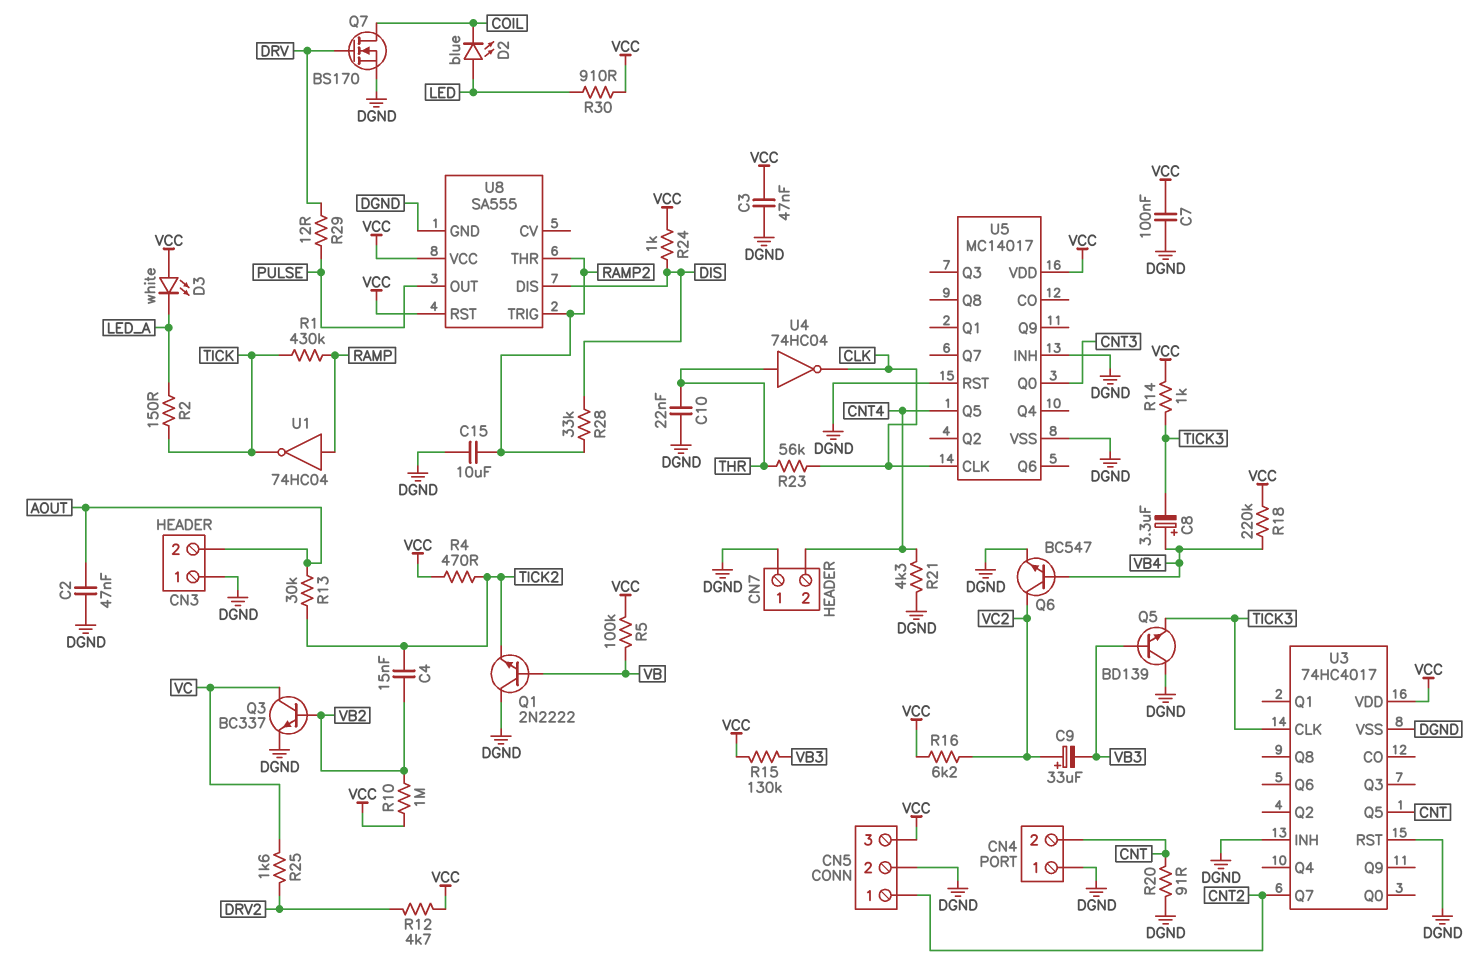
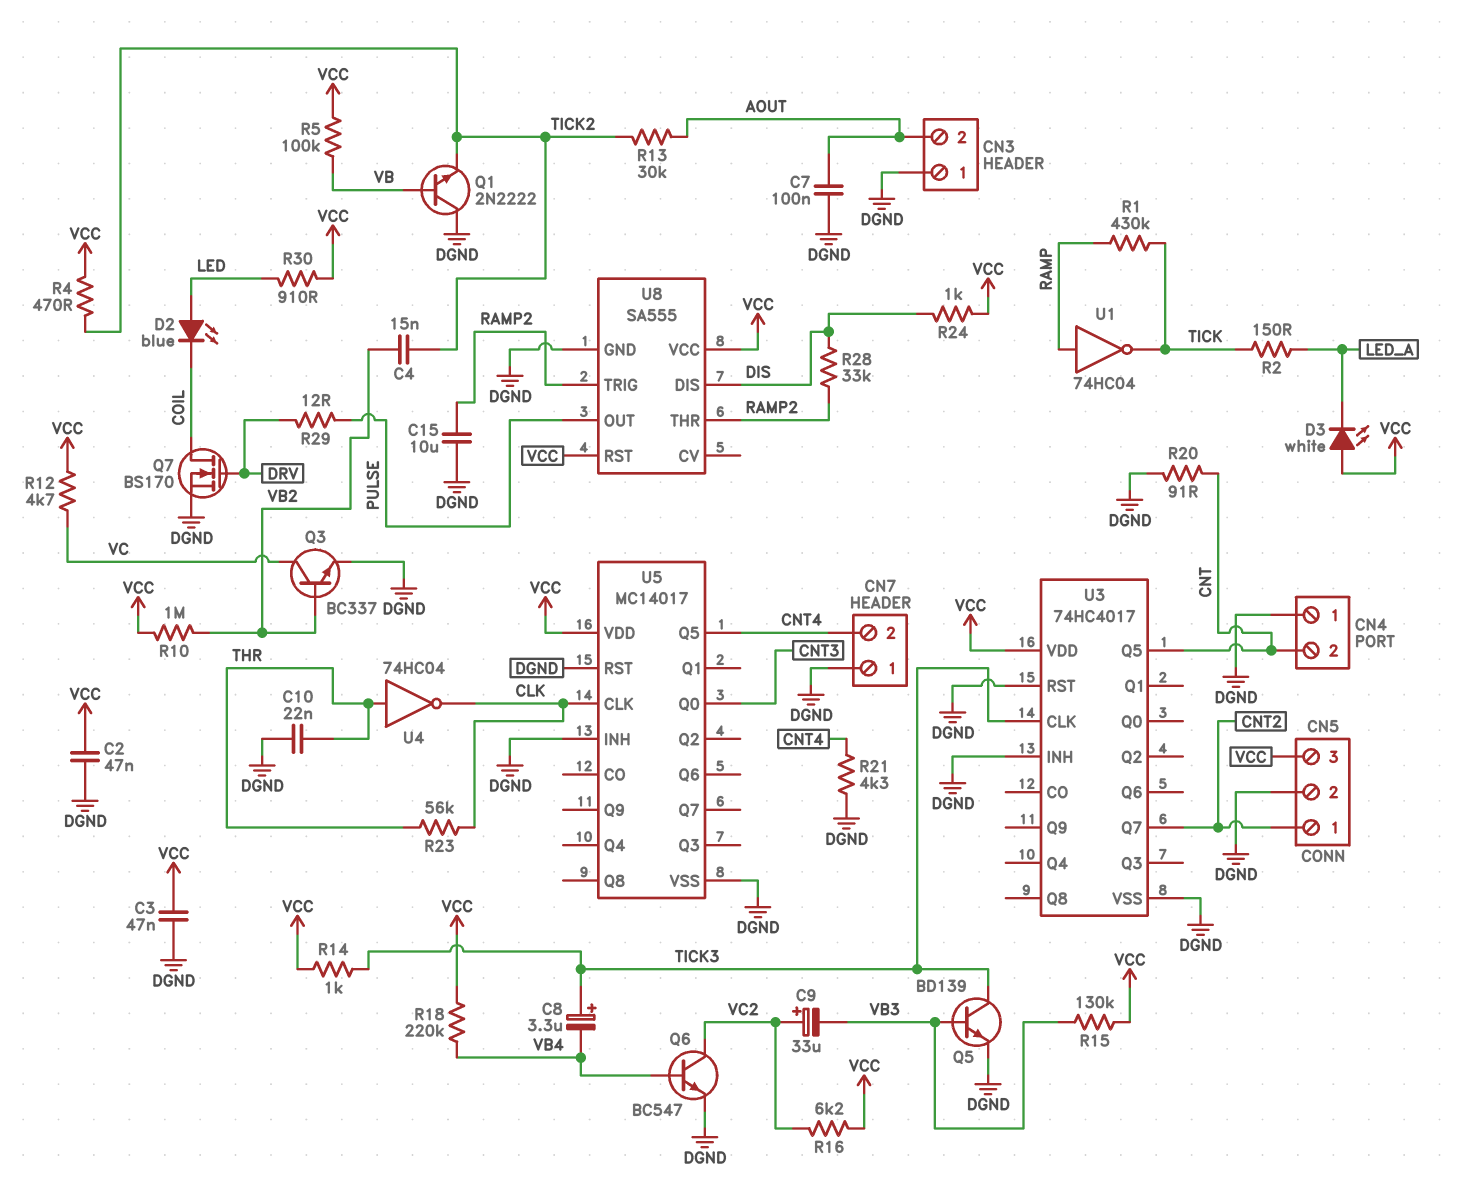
C2: 47nF (AOUT, DGND) -> 47nF (DGND, VCC)
C7: 100nF (DGND, VCC) -> 100nF (AOUT, DGND)
C8: 3.3uF (plus VB4, minus TICK3) -> 3.3uF (plus TICK3, minus VB4)
Q5: NPN BD139 (B VB3, C DGND, E TICK3) -> NPN BD139 (B VB3, C TICK3, E DGND)
R12: 4.7k (DRV2, VCC) -> 4.7k (VC, VCC)
R25: 1.6k (DRV2, VC) -> none

